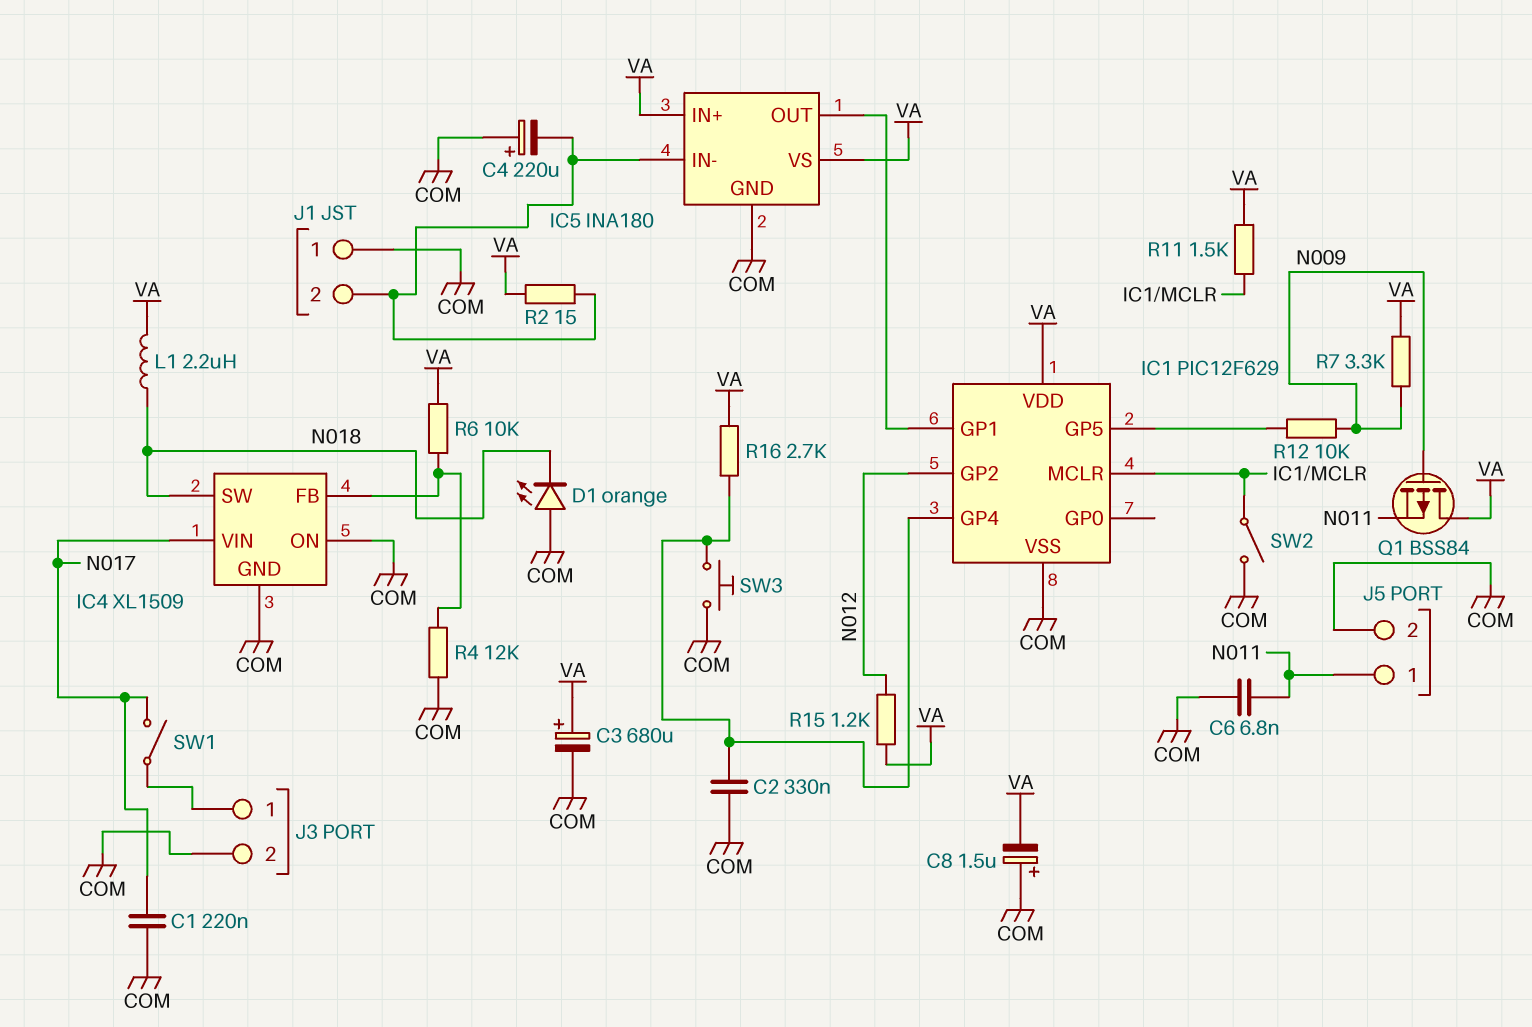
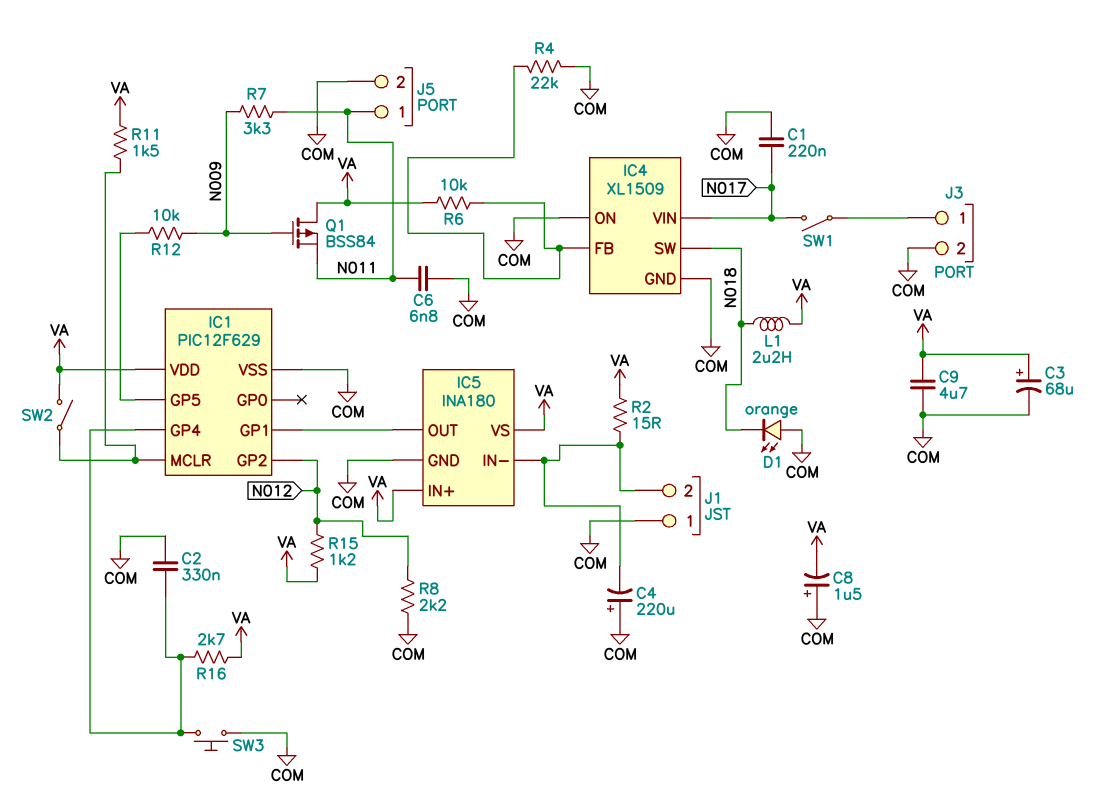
C3: 680uF (plus VA, minus COM) -> 68uF (plus VA, minus COM)
C9: none -> 4.7uF (COM, VA)
R4: 12k (COM, IC4/FB) -> 22k (COM, IC4/FB)
R7: 3.3k (N009, VA) -> 3.3k (N009, N011)
R8: none -> 2.2k (COM, N012)
SW2: switch (COM, IC1/MCLR) -> switch (IC1/MCLR, VA)

